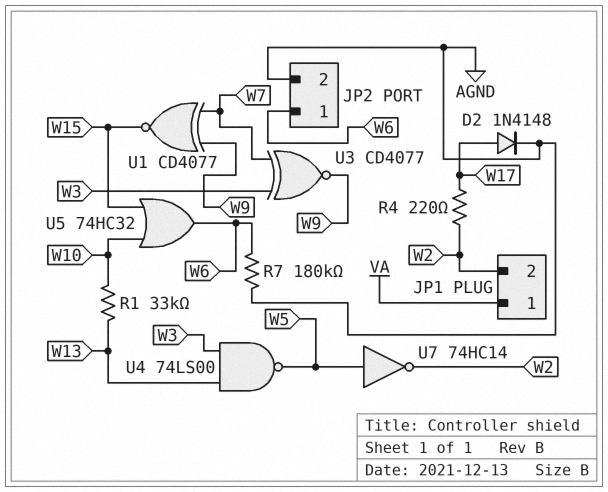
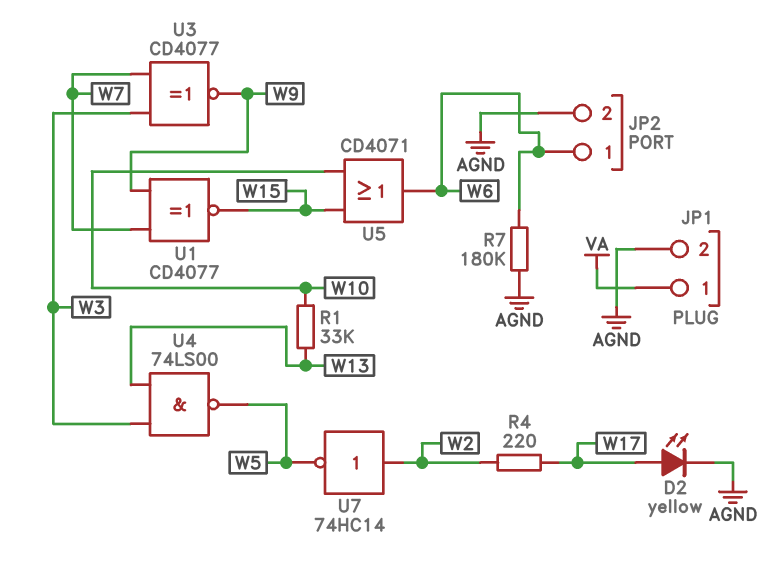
D2: diode 1N4148 (A W17, K AGND) -> LED yellow (A W17, K AGND)
JP1 pin 2: W2 -> AGND
U5: OR 74HC32 (in W10, in W15, out W6) -> OR CD4071 (in W10, in W15, out W6)
U7: NOT 74HC14 (in W5, out W2) -> NOT 74HC14 (in W2, out W5)

